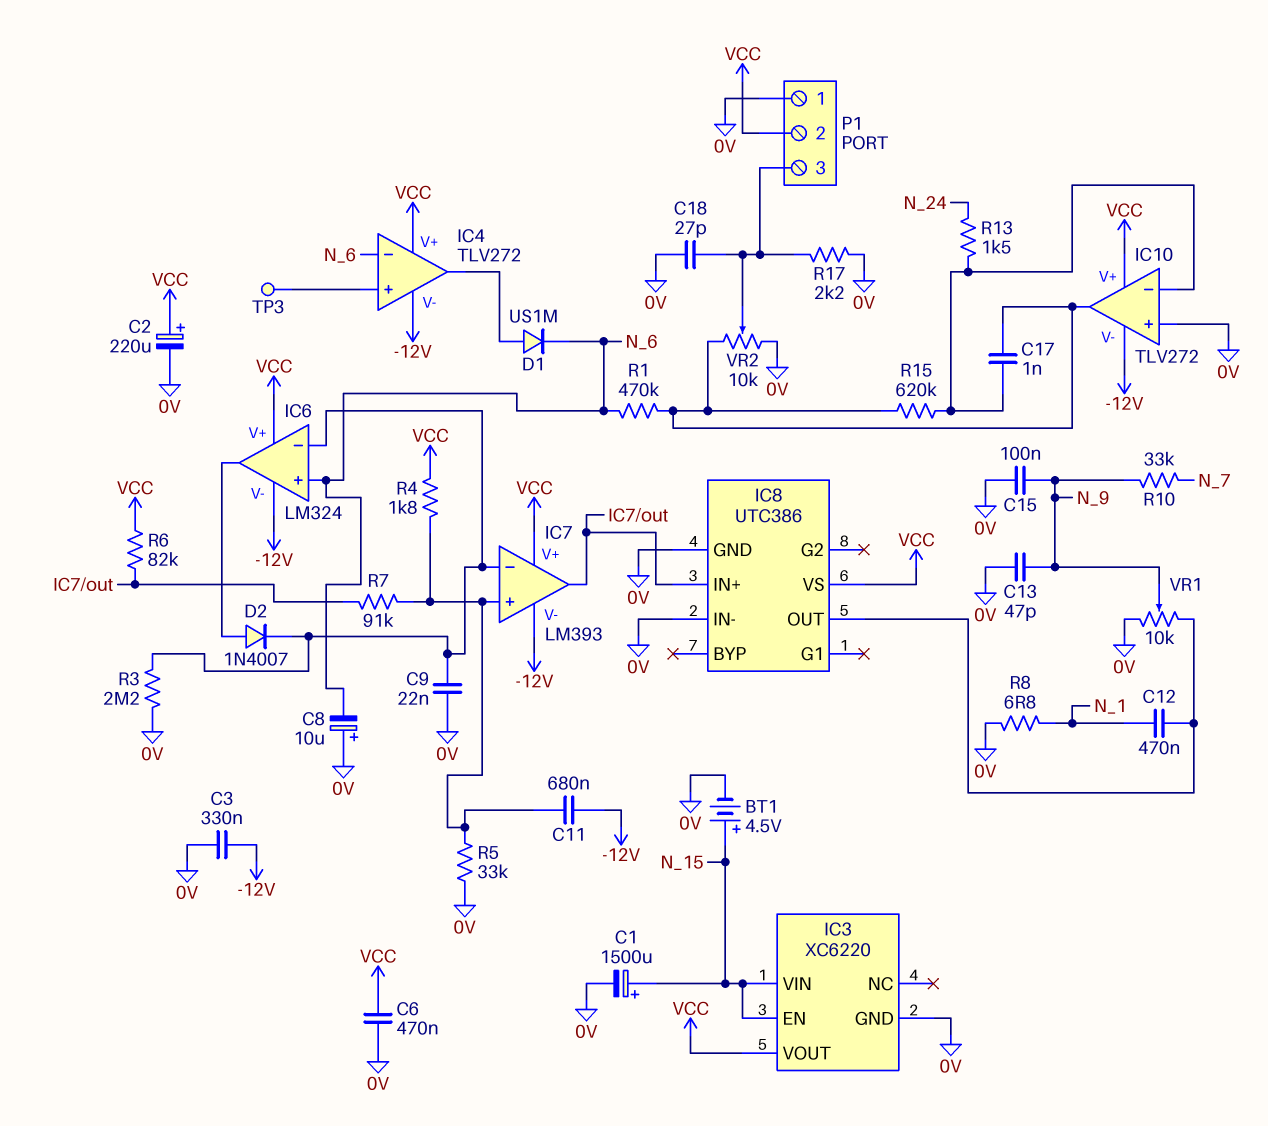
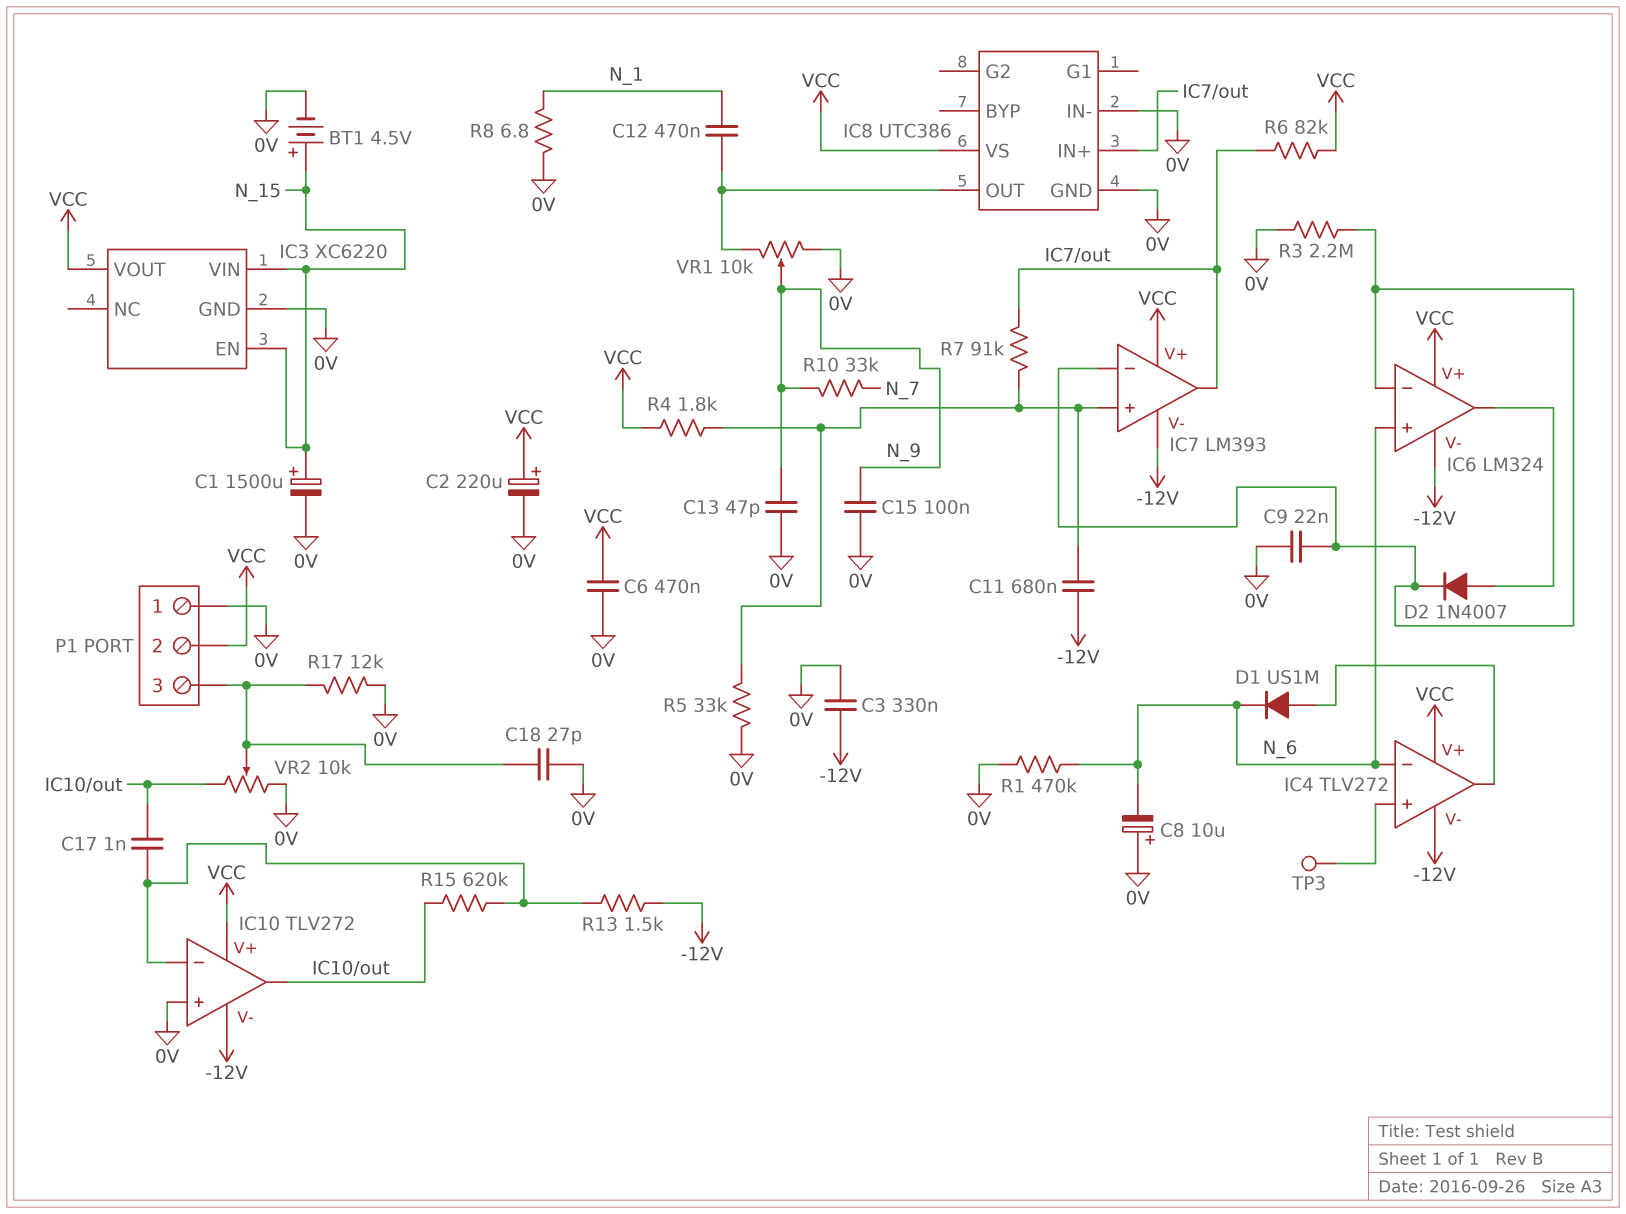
R1: 470k (IC10/out, N_6) -> 470k (0V, N_6)
R13: 1.5k (IC10/in-, N_24) -> 1.5k (-12V, IC10/in-)
R17: 2.2k (0V, P1/3) -> 12k (0V, P1/3)

